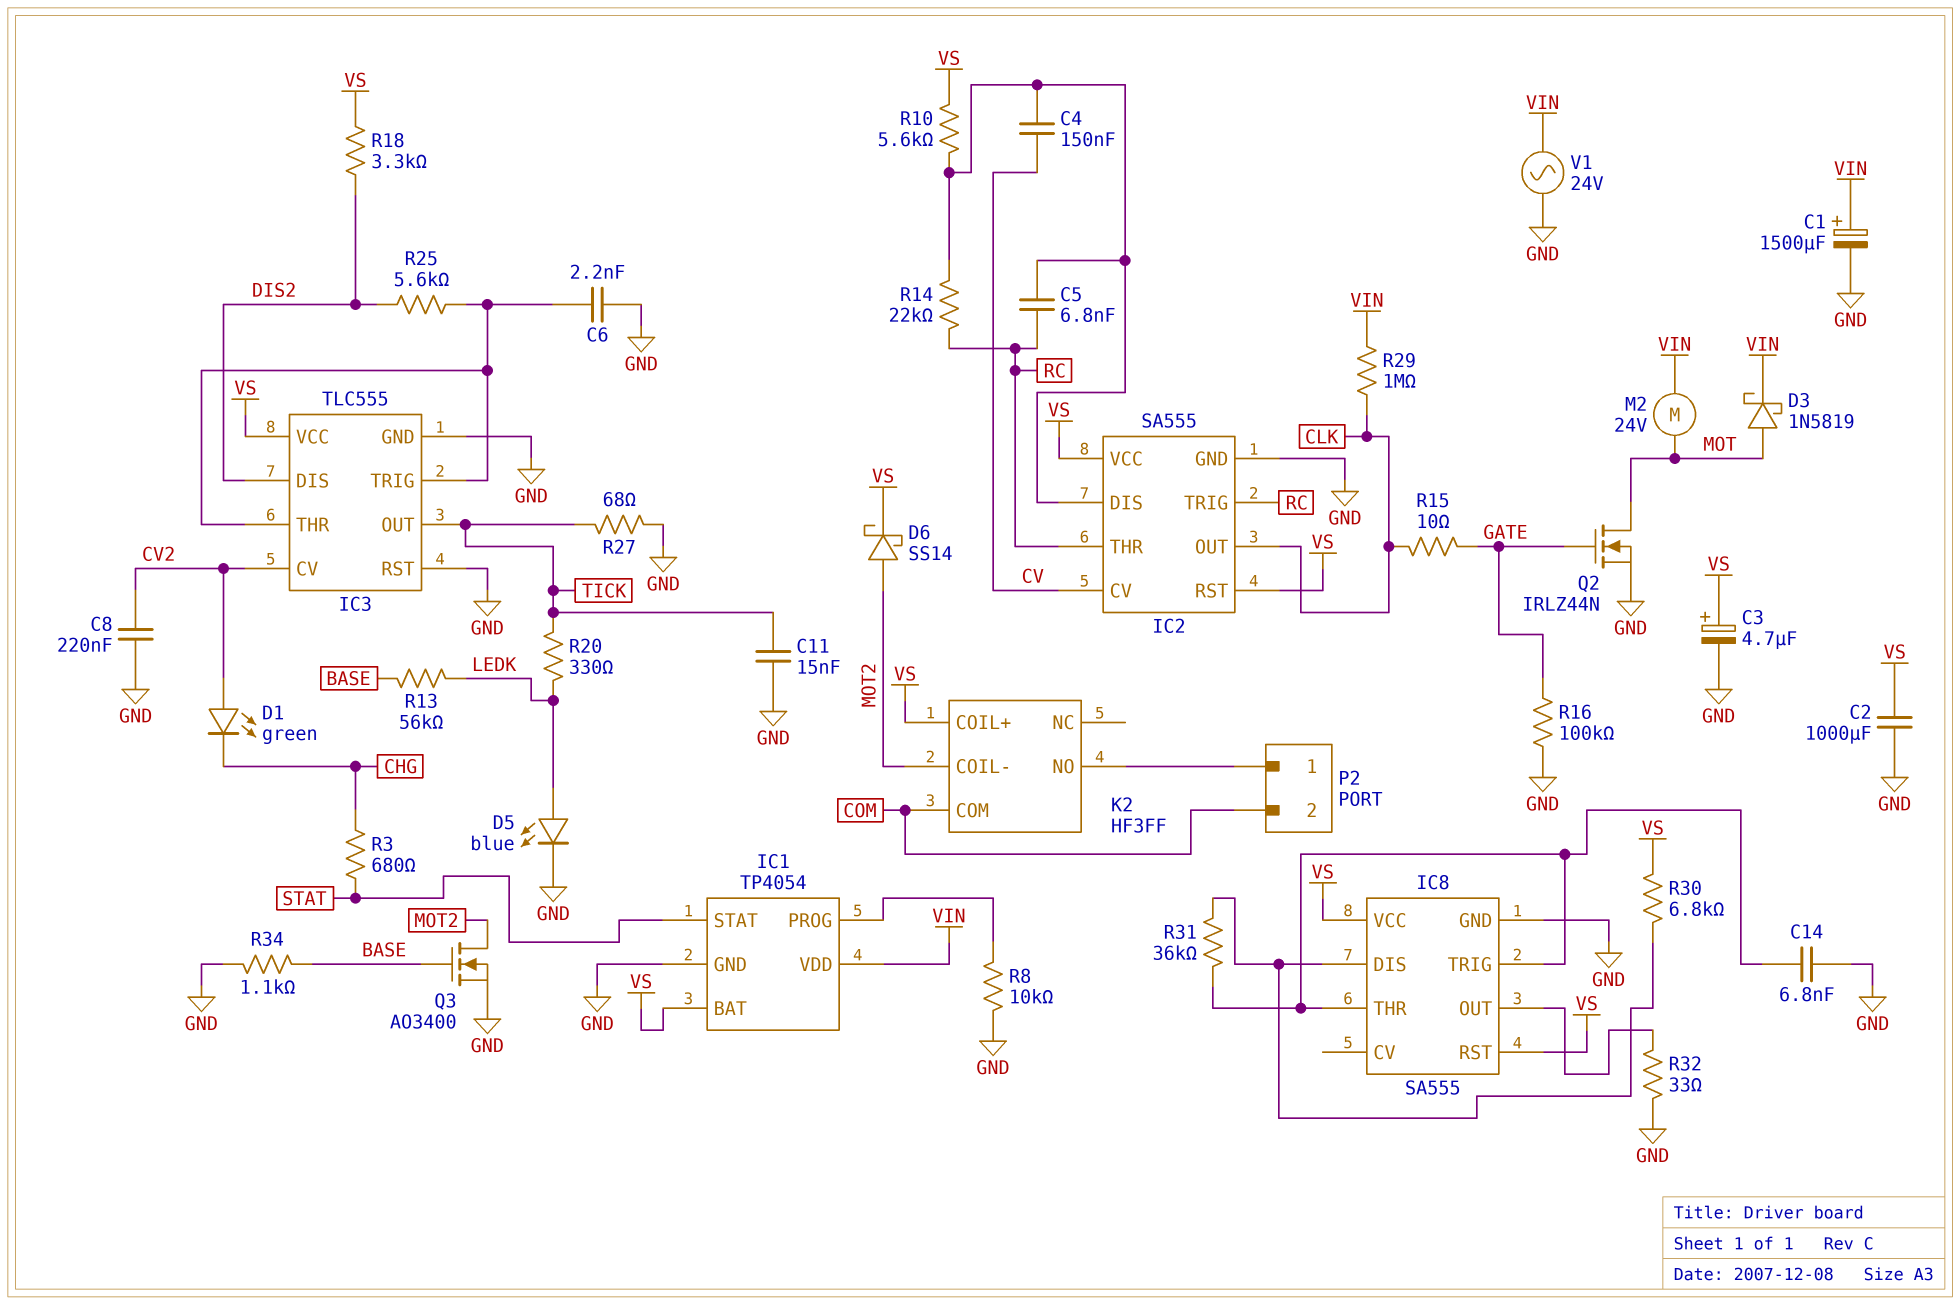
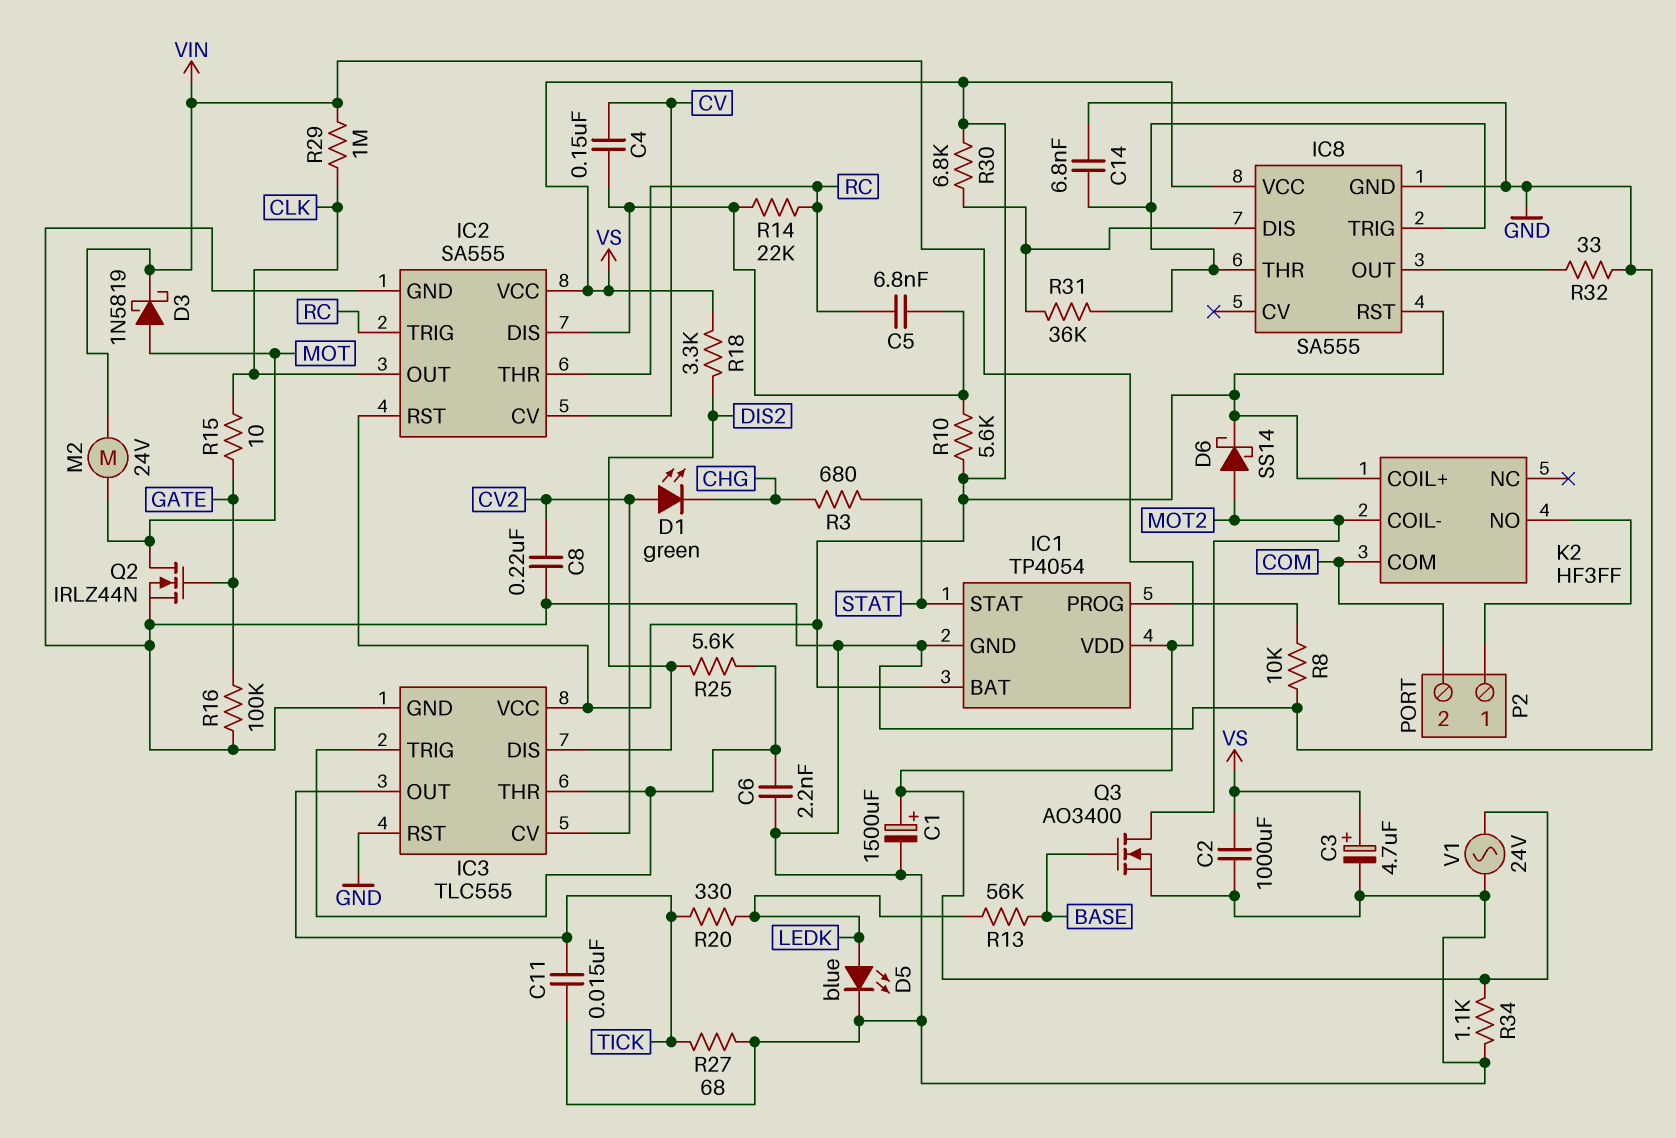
R34: 1.1k (BASE, GND) -> 1.1k (GND, VIN)

